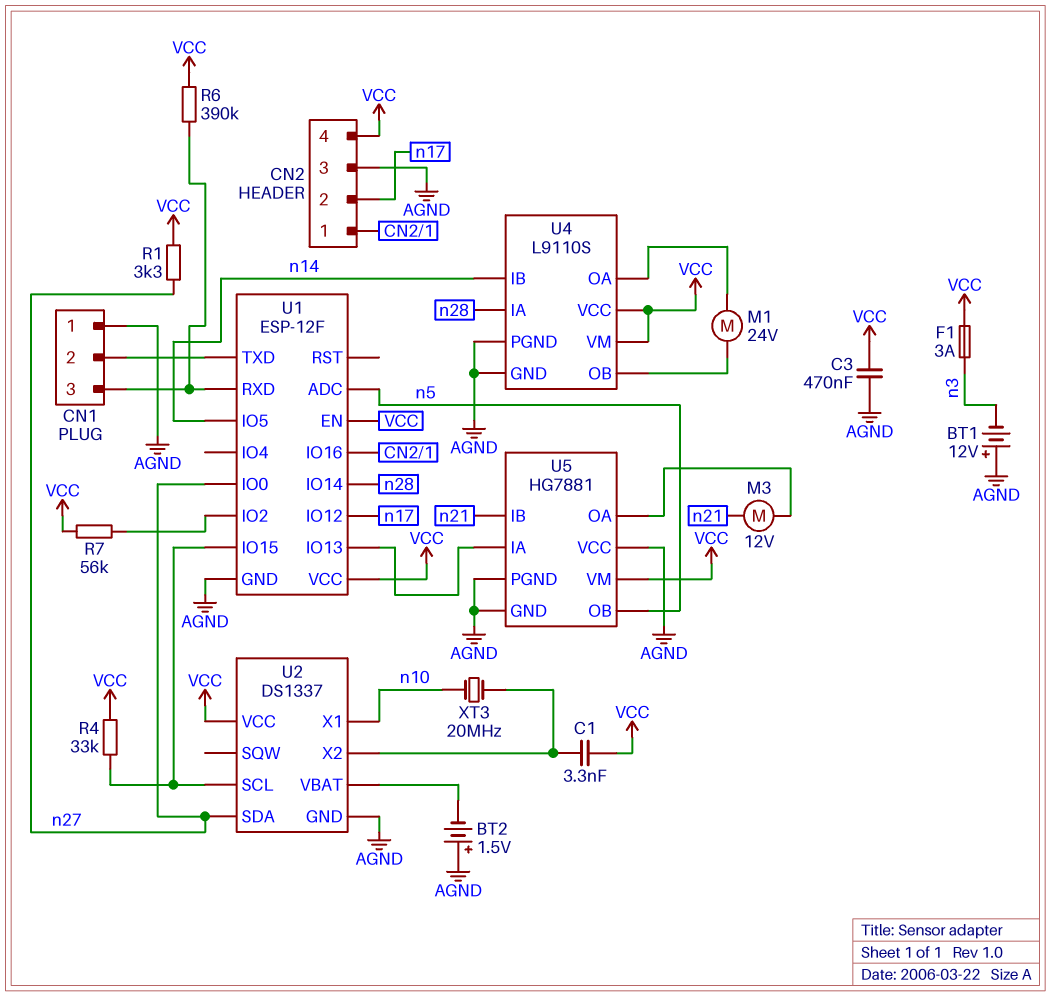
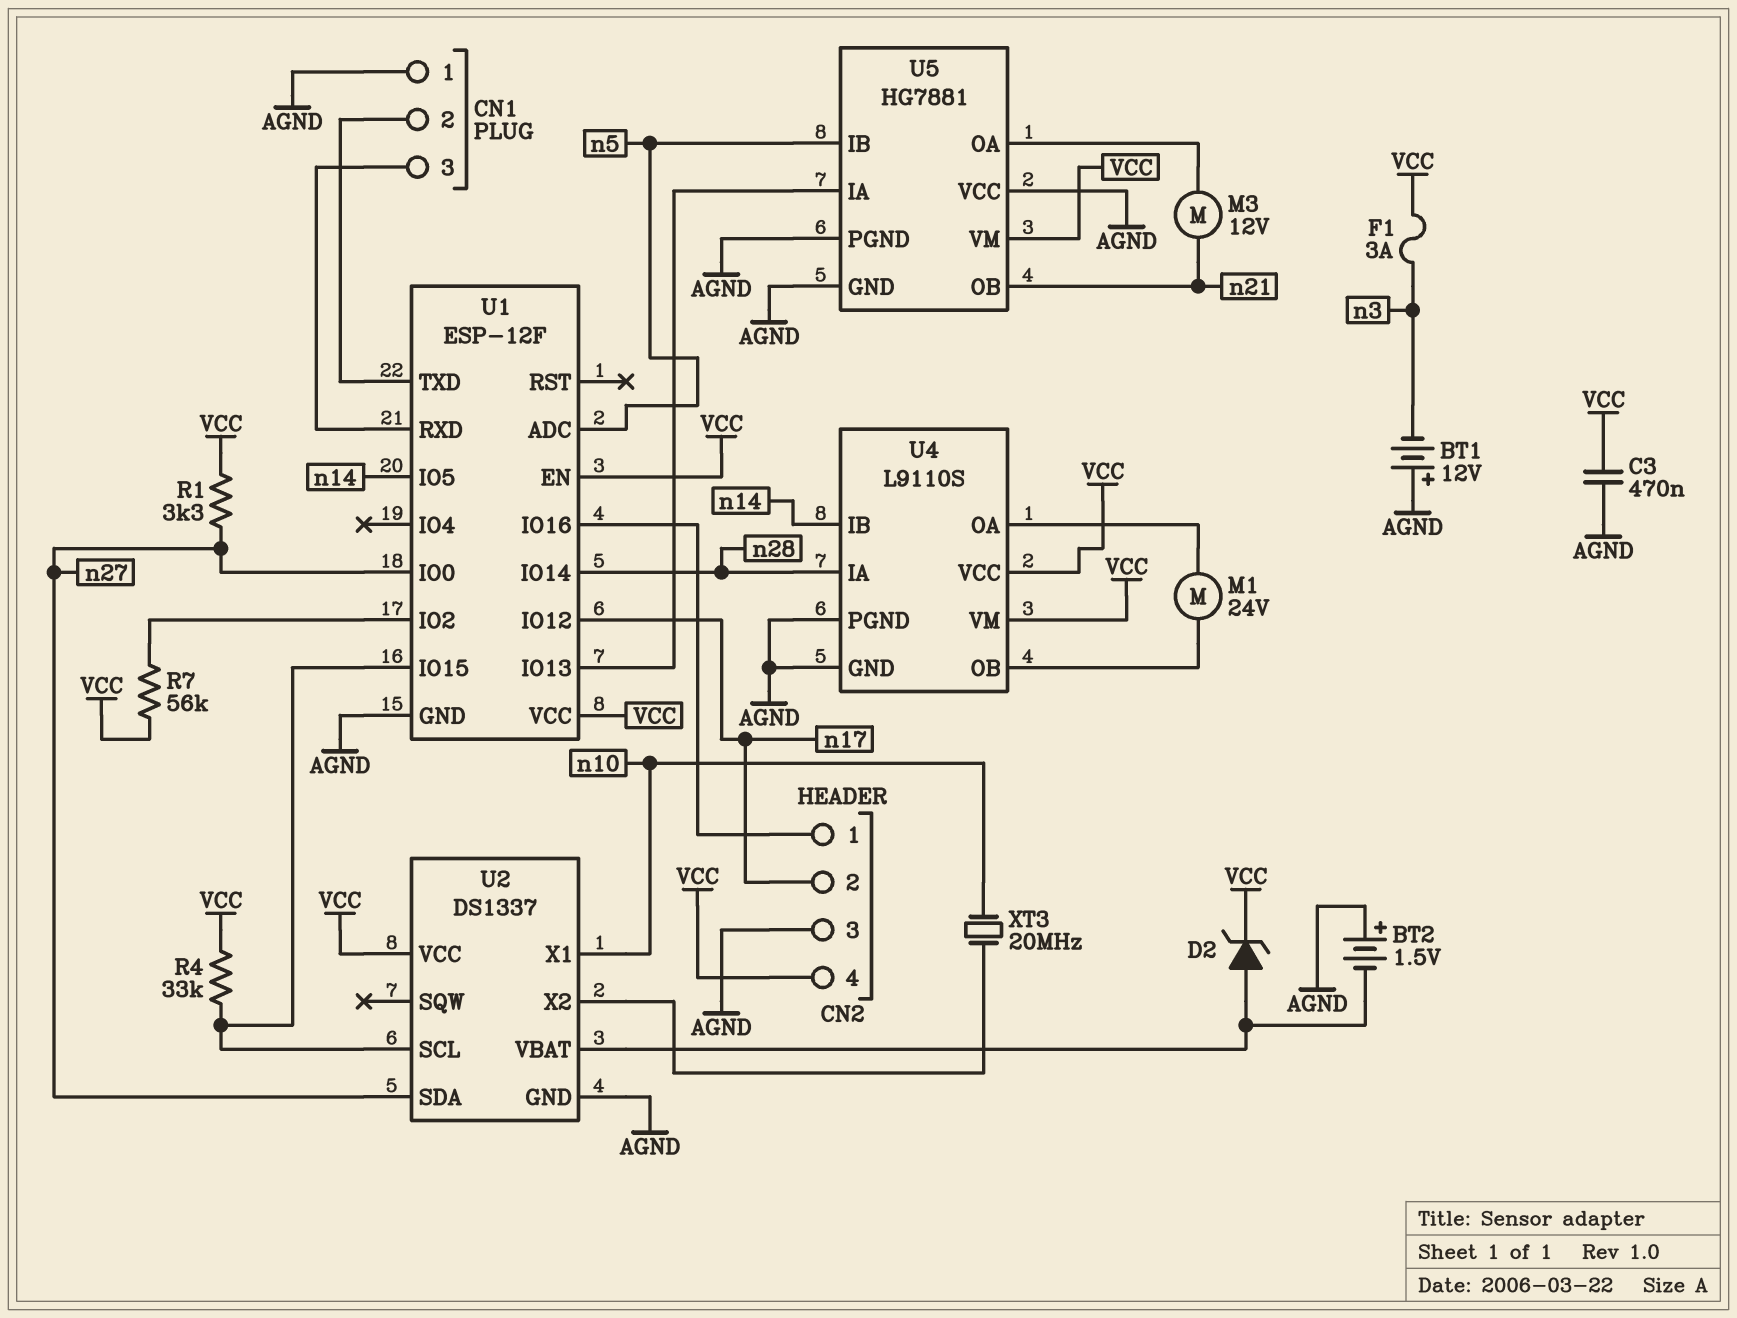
C1: 3.3nF (U2/X2, VCC) -> none
D2: none -> zener (A U2/VBAT, K VCC)
R6: 390k (CN1/3, VCC) -> none
U5 pin IB: n21 -> n5
U5 pin OB: n5 -> n21

